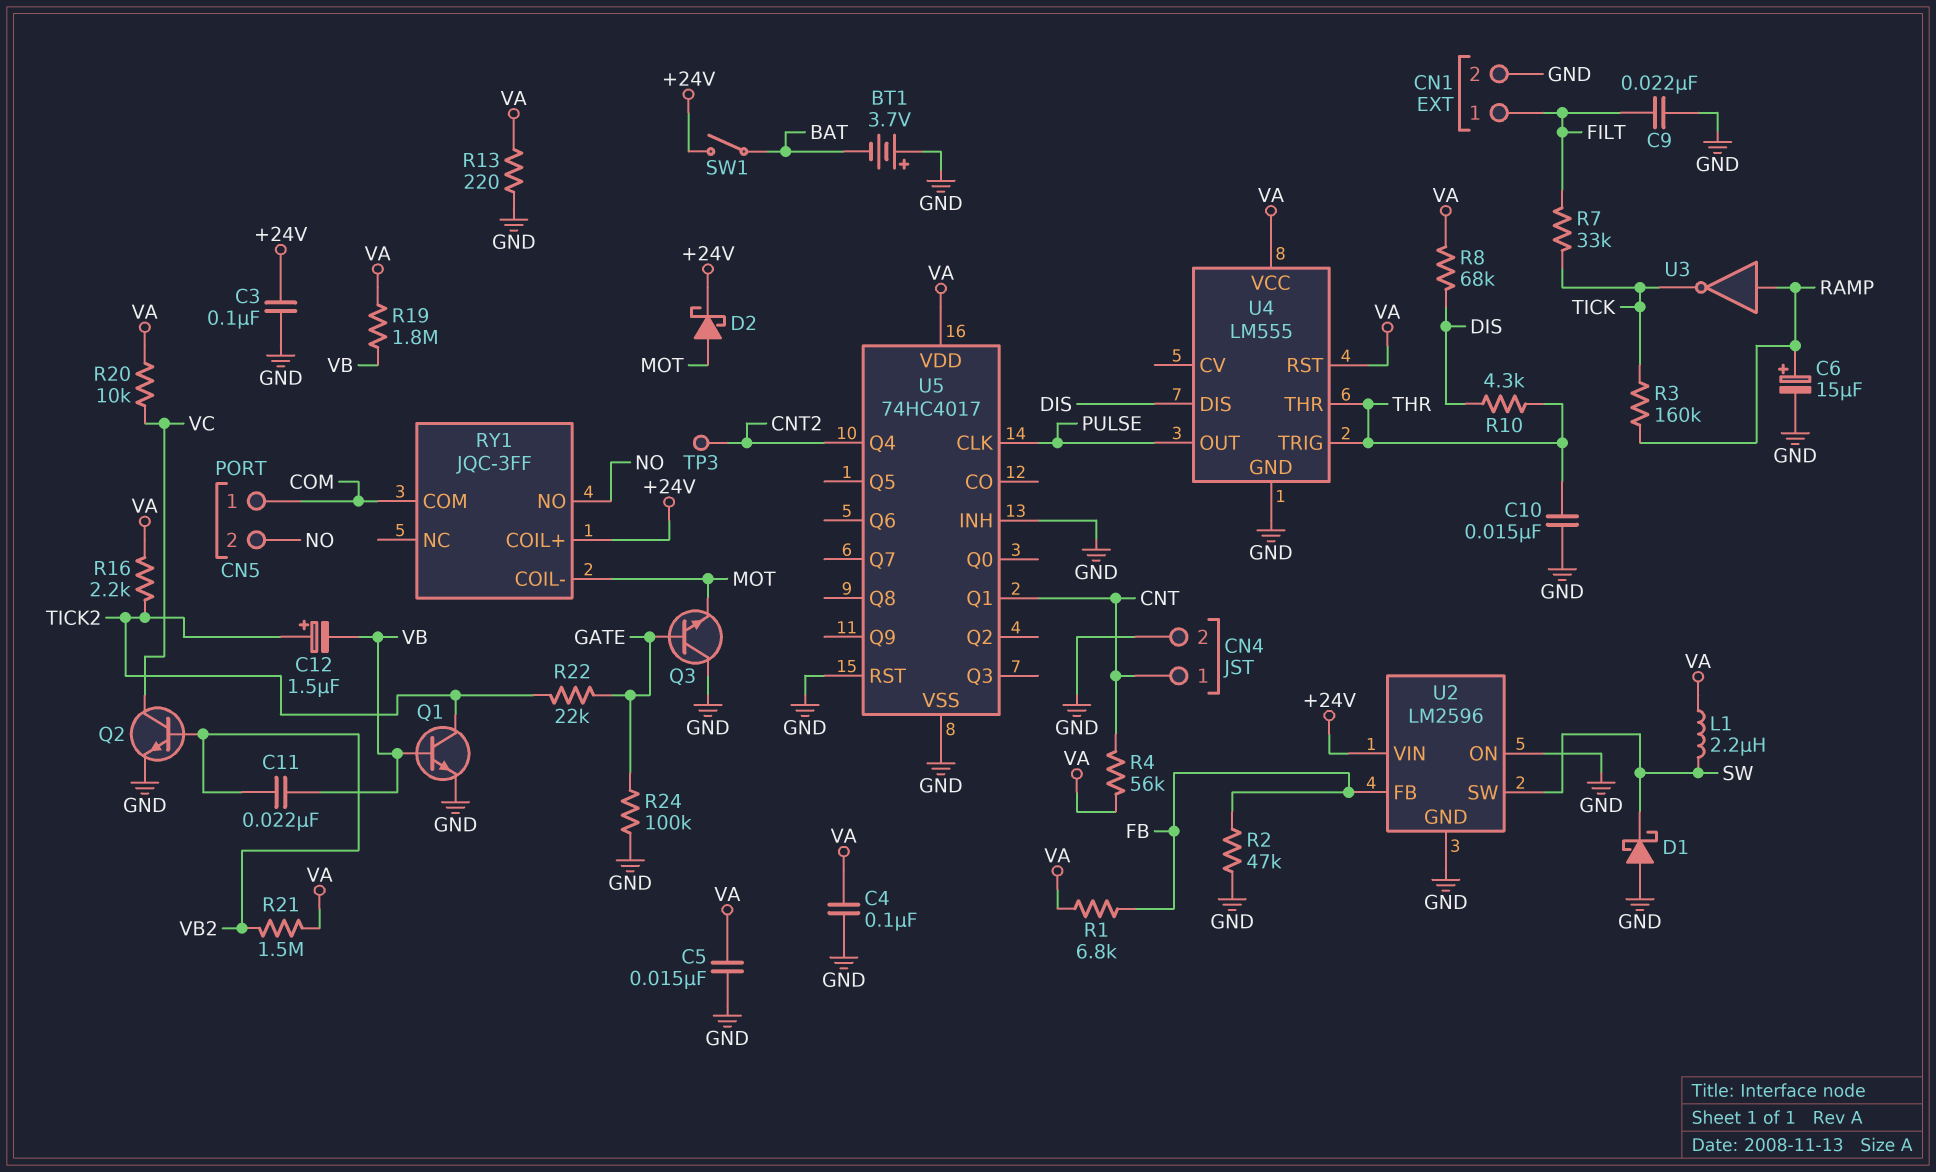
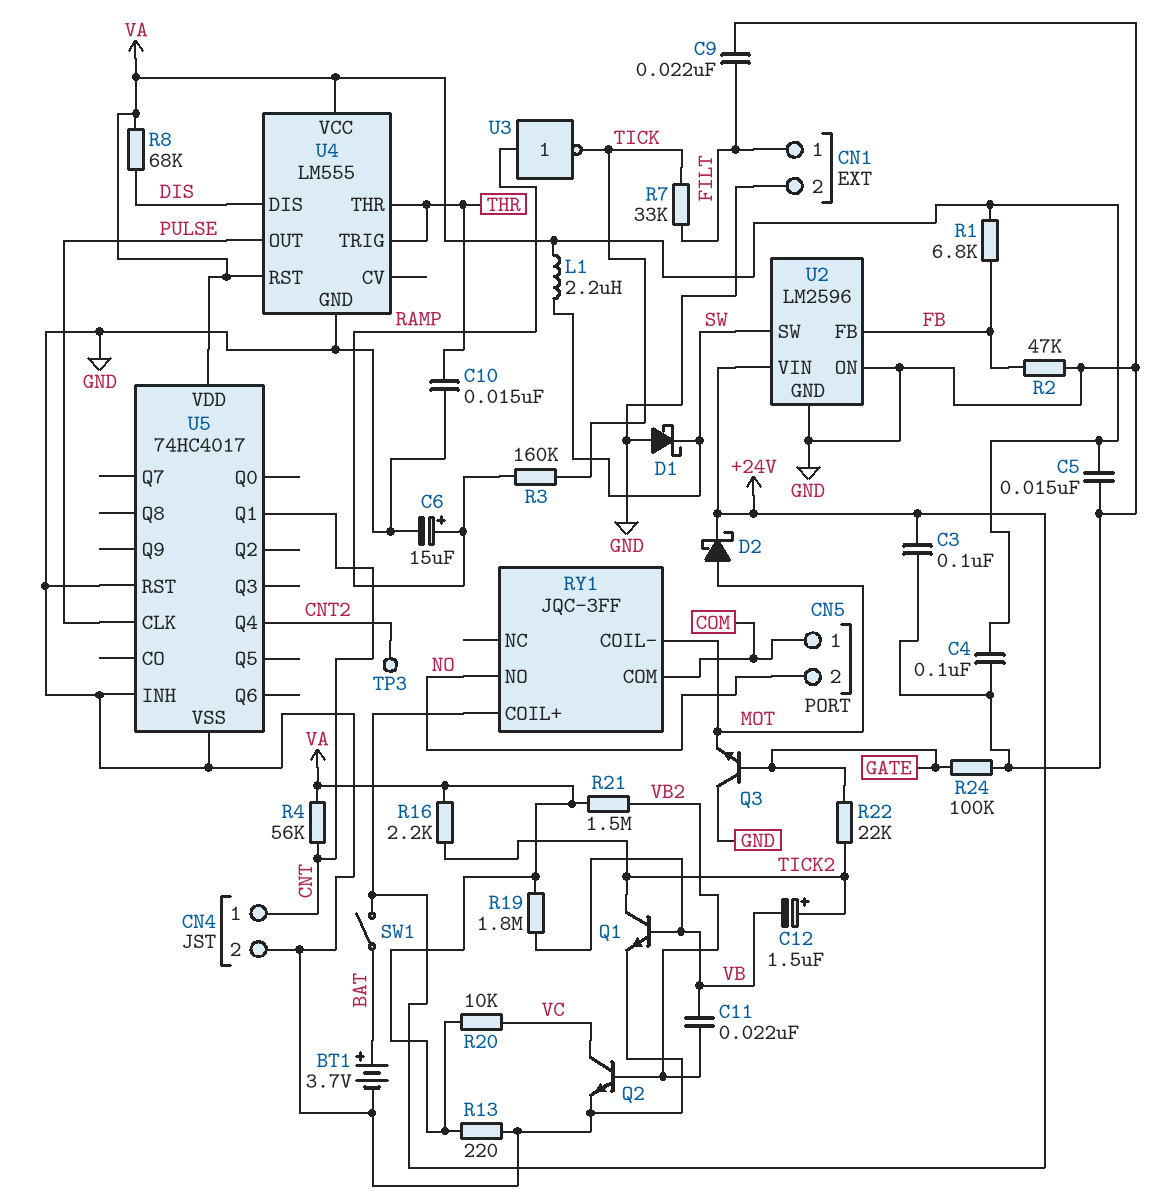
BT1: 3.7V (plus GND, minus BAT) -> 3.7V (plus BAT, minus GND)
R10: 4.3k (DIS, THR) -> none

